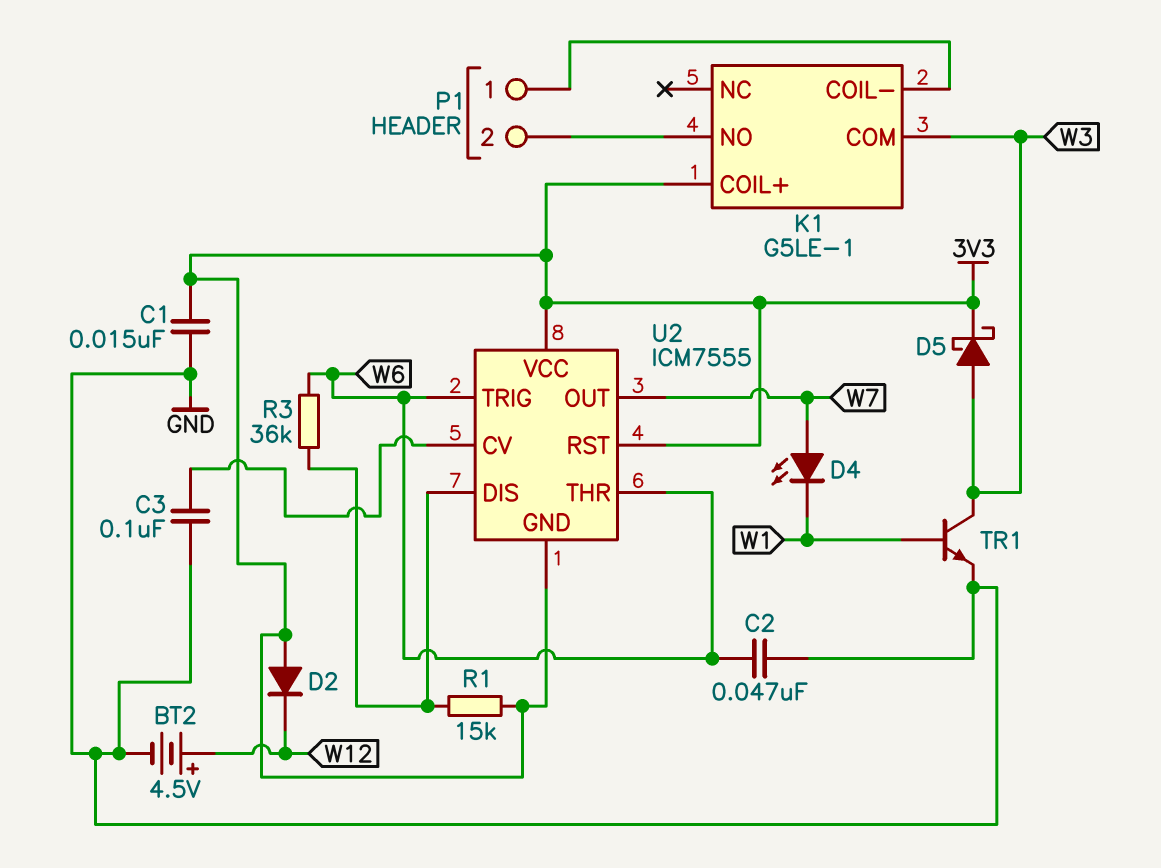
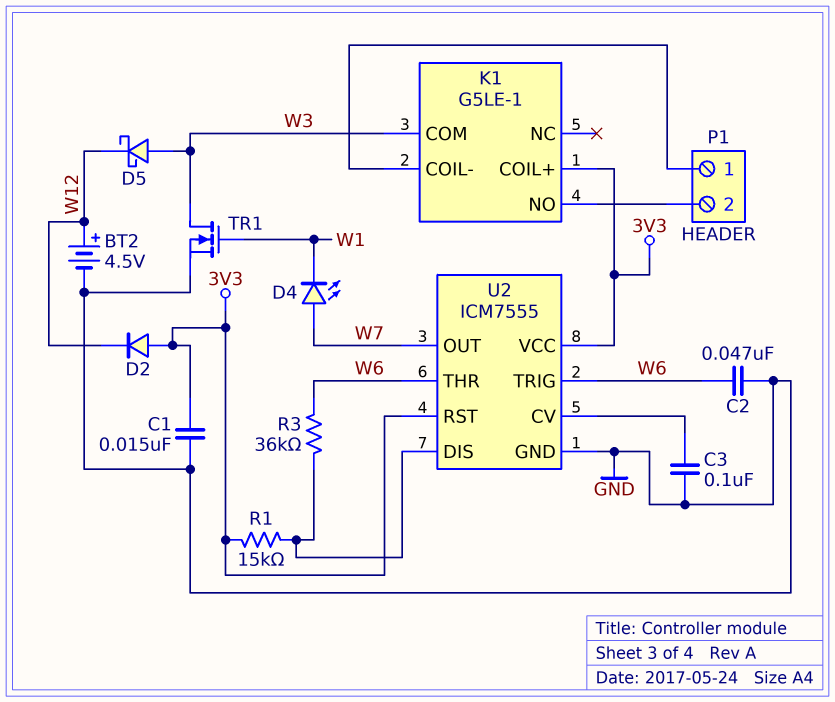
D5: schottky (A W3, K 3V3) -> schottky (A W3, K W12)
TR1: NPN (B W1, C W3, E GND) -> NMOS (G W1, D W3, S GND)
U2 pin GND: 3V3 -> GND

